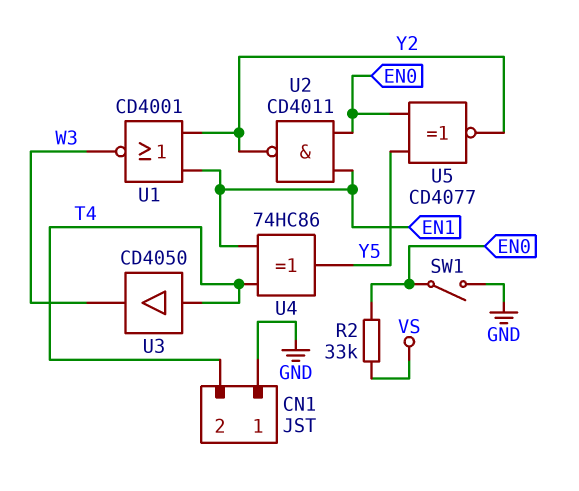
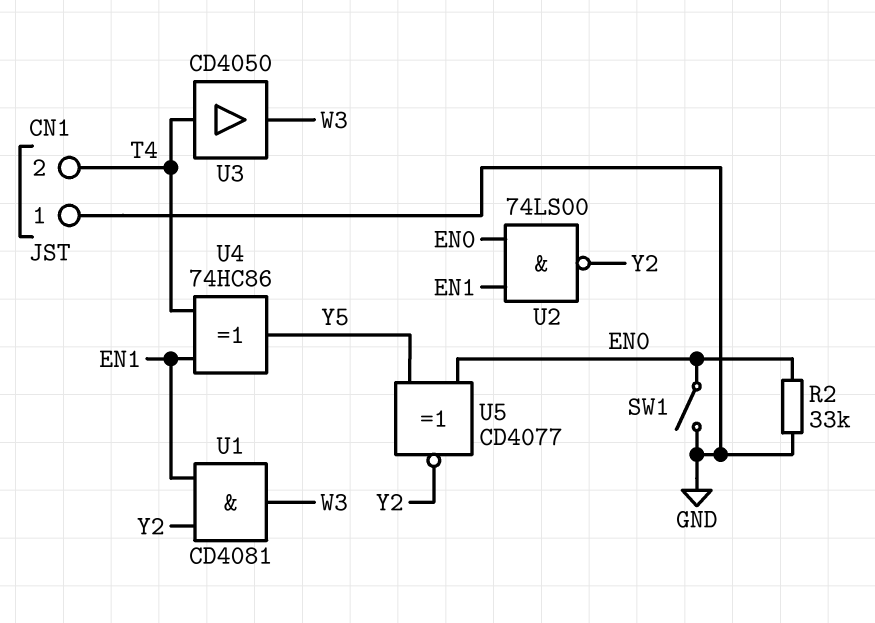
R2: 33k (EN0, VS) -> 33k (EN0, GND)
U1: NOR CD4001 (in EN1, in Y2, out W3) -> AND CD4081 (in EN1, in Y2, out W3)
U2: NAND CD4011 (in EN0, in EN1, out Y2) -> NAND 74LS00 (in EN0, in EN1, out Y2)

